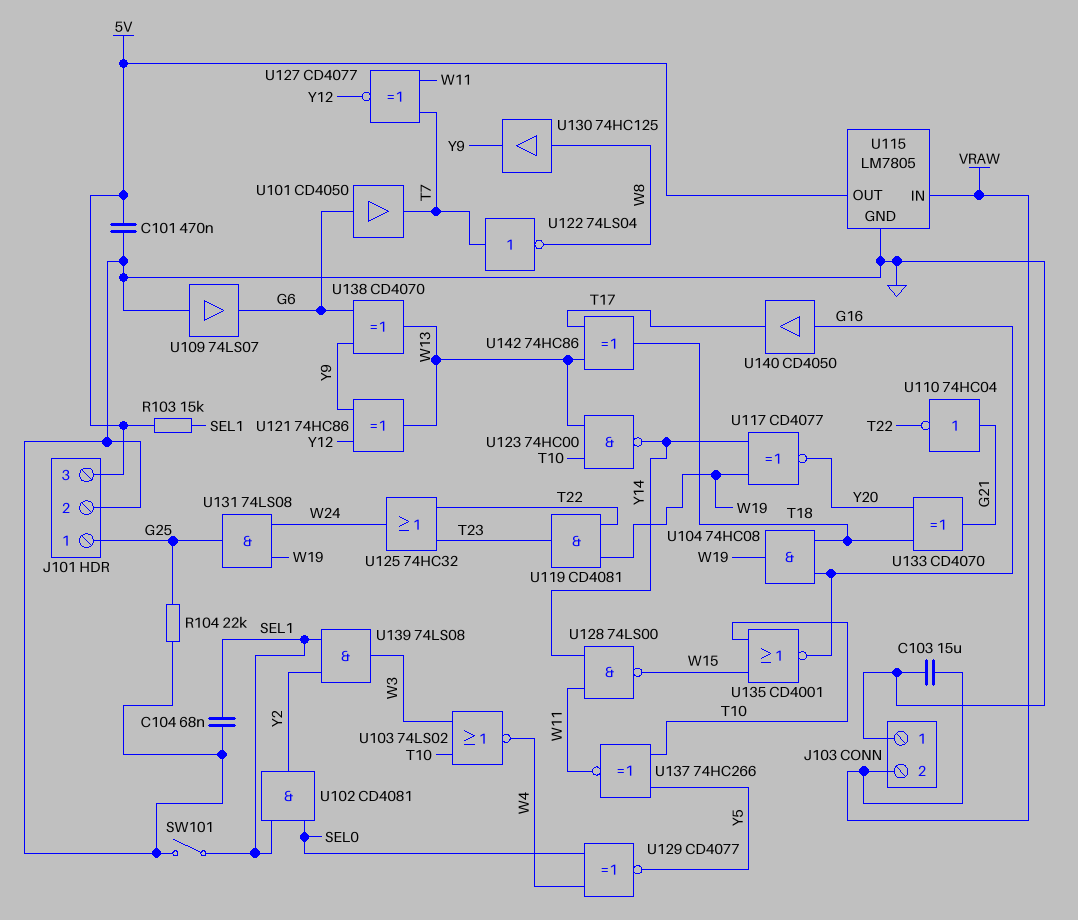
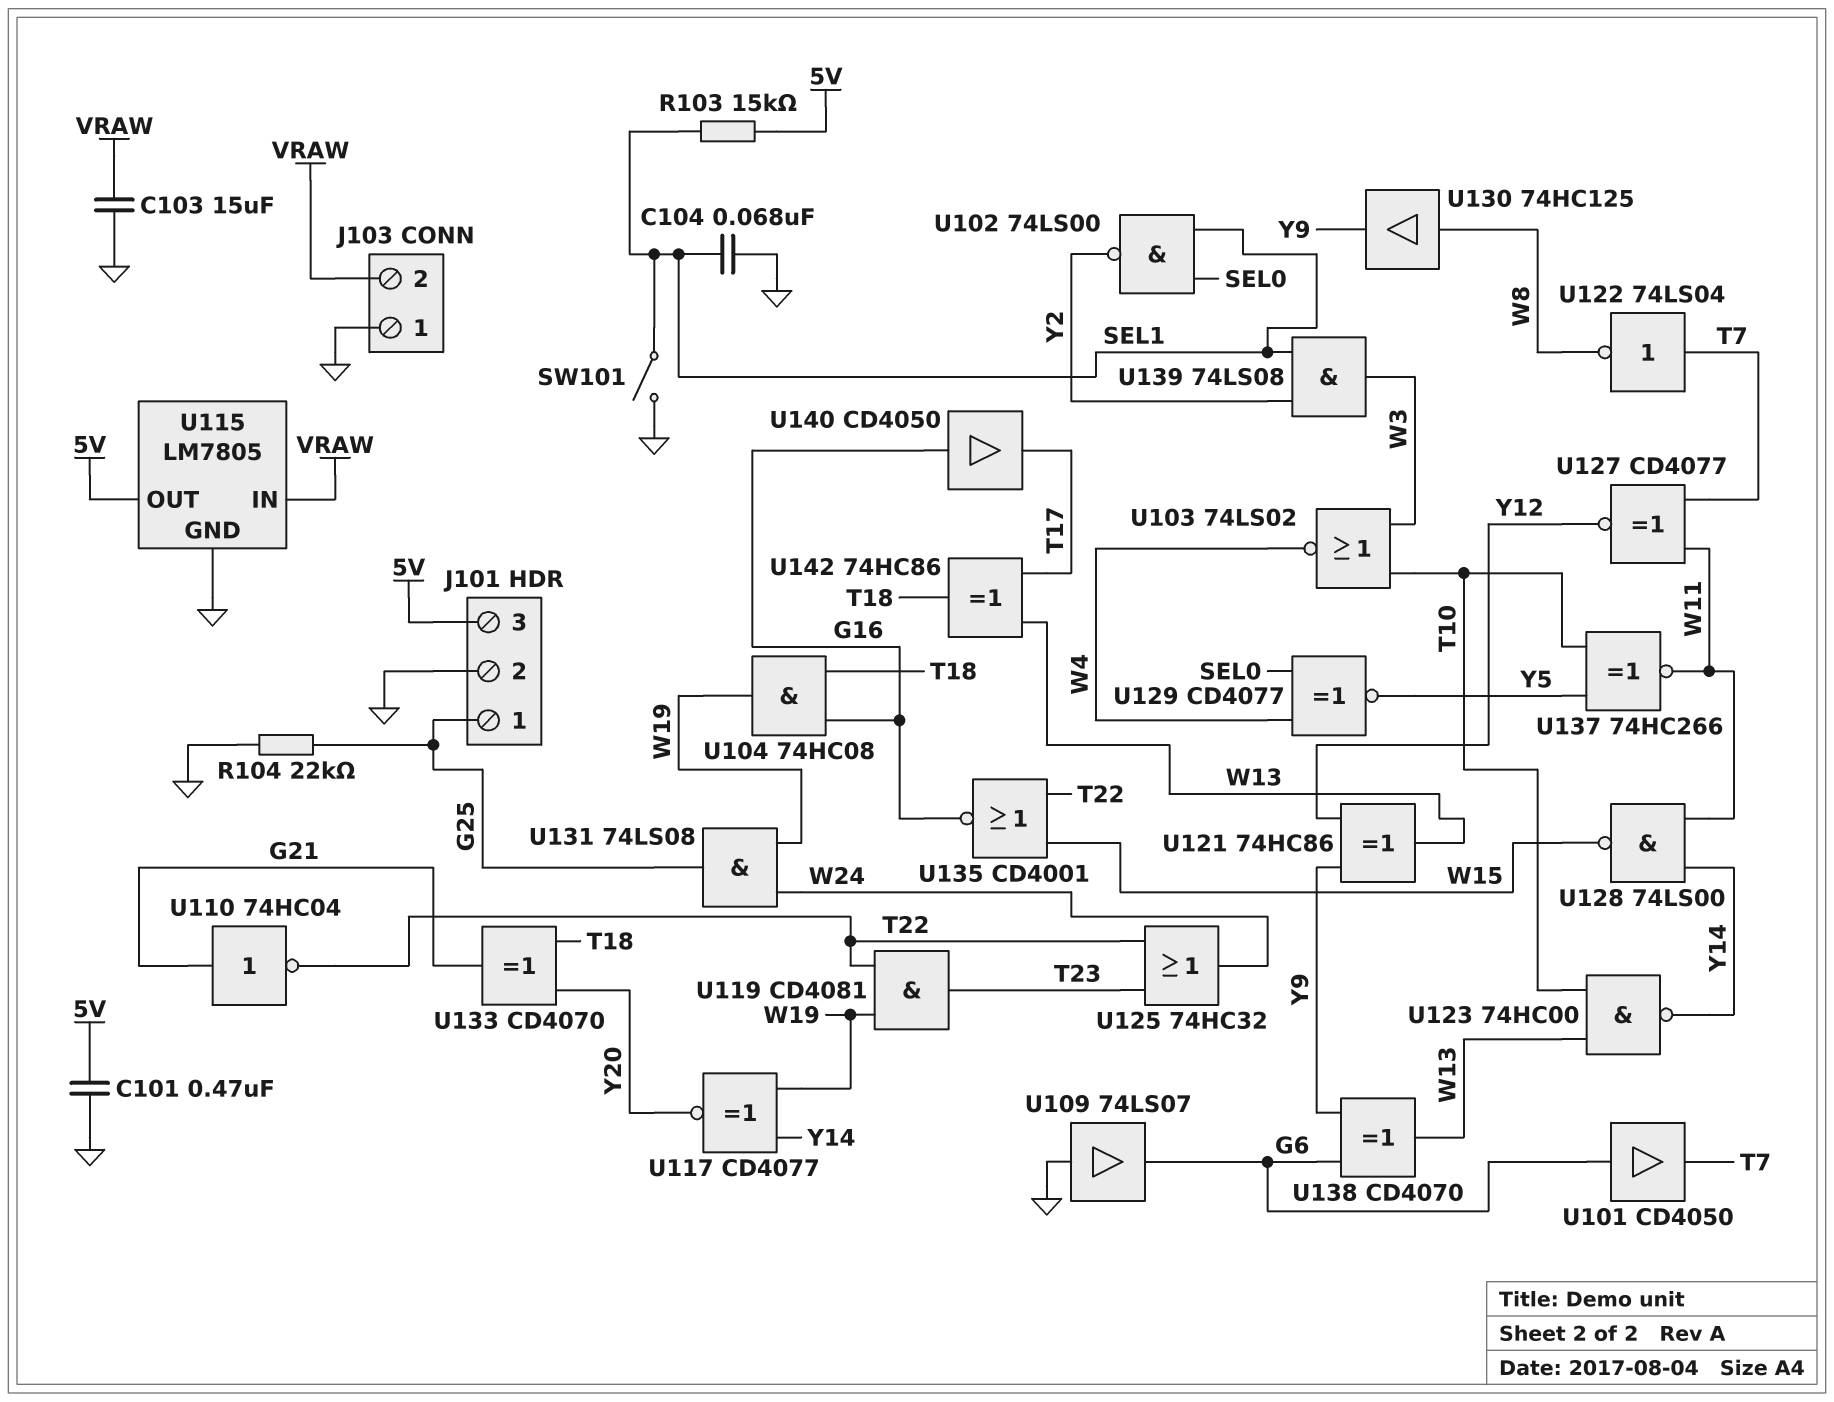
U102: AND CD4081 (in SEL0, in SEL1, out Y2) -> NAND 74LS00 (in SEL0, in SEL1, out Y2)
U135: NOR CD4001 (in T10, in W15, out G16) -> NOR CD4001 (in T22, in W15, out G16)

